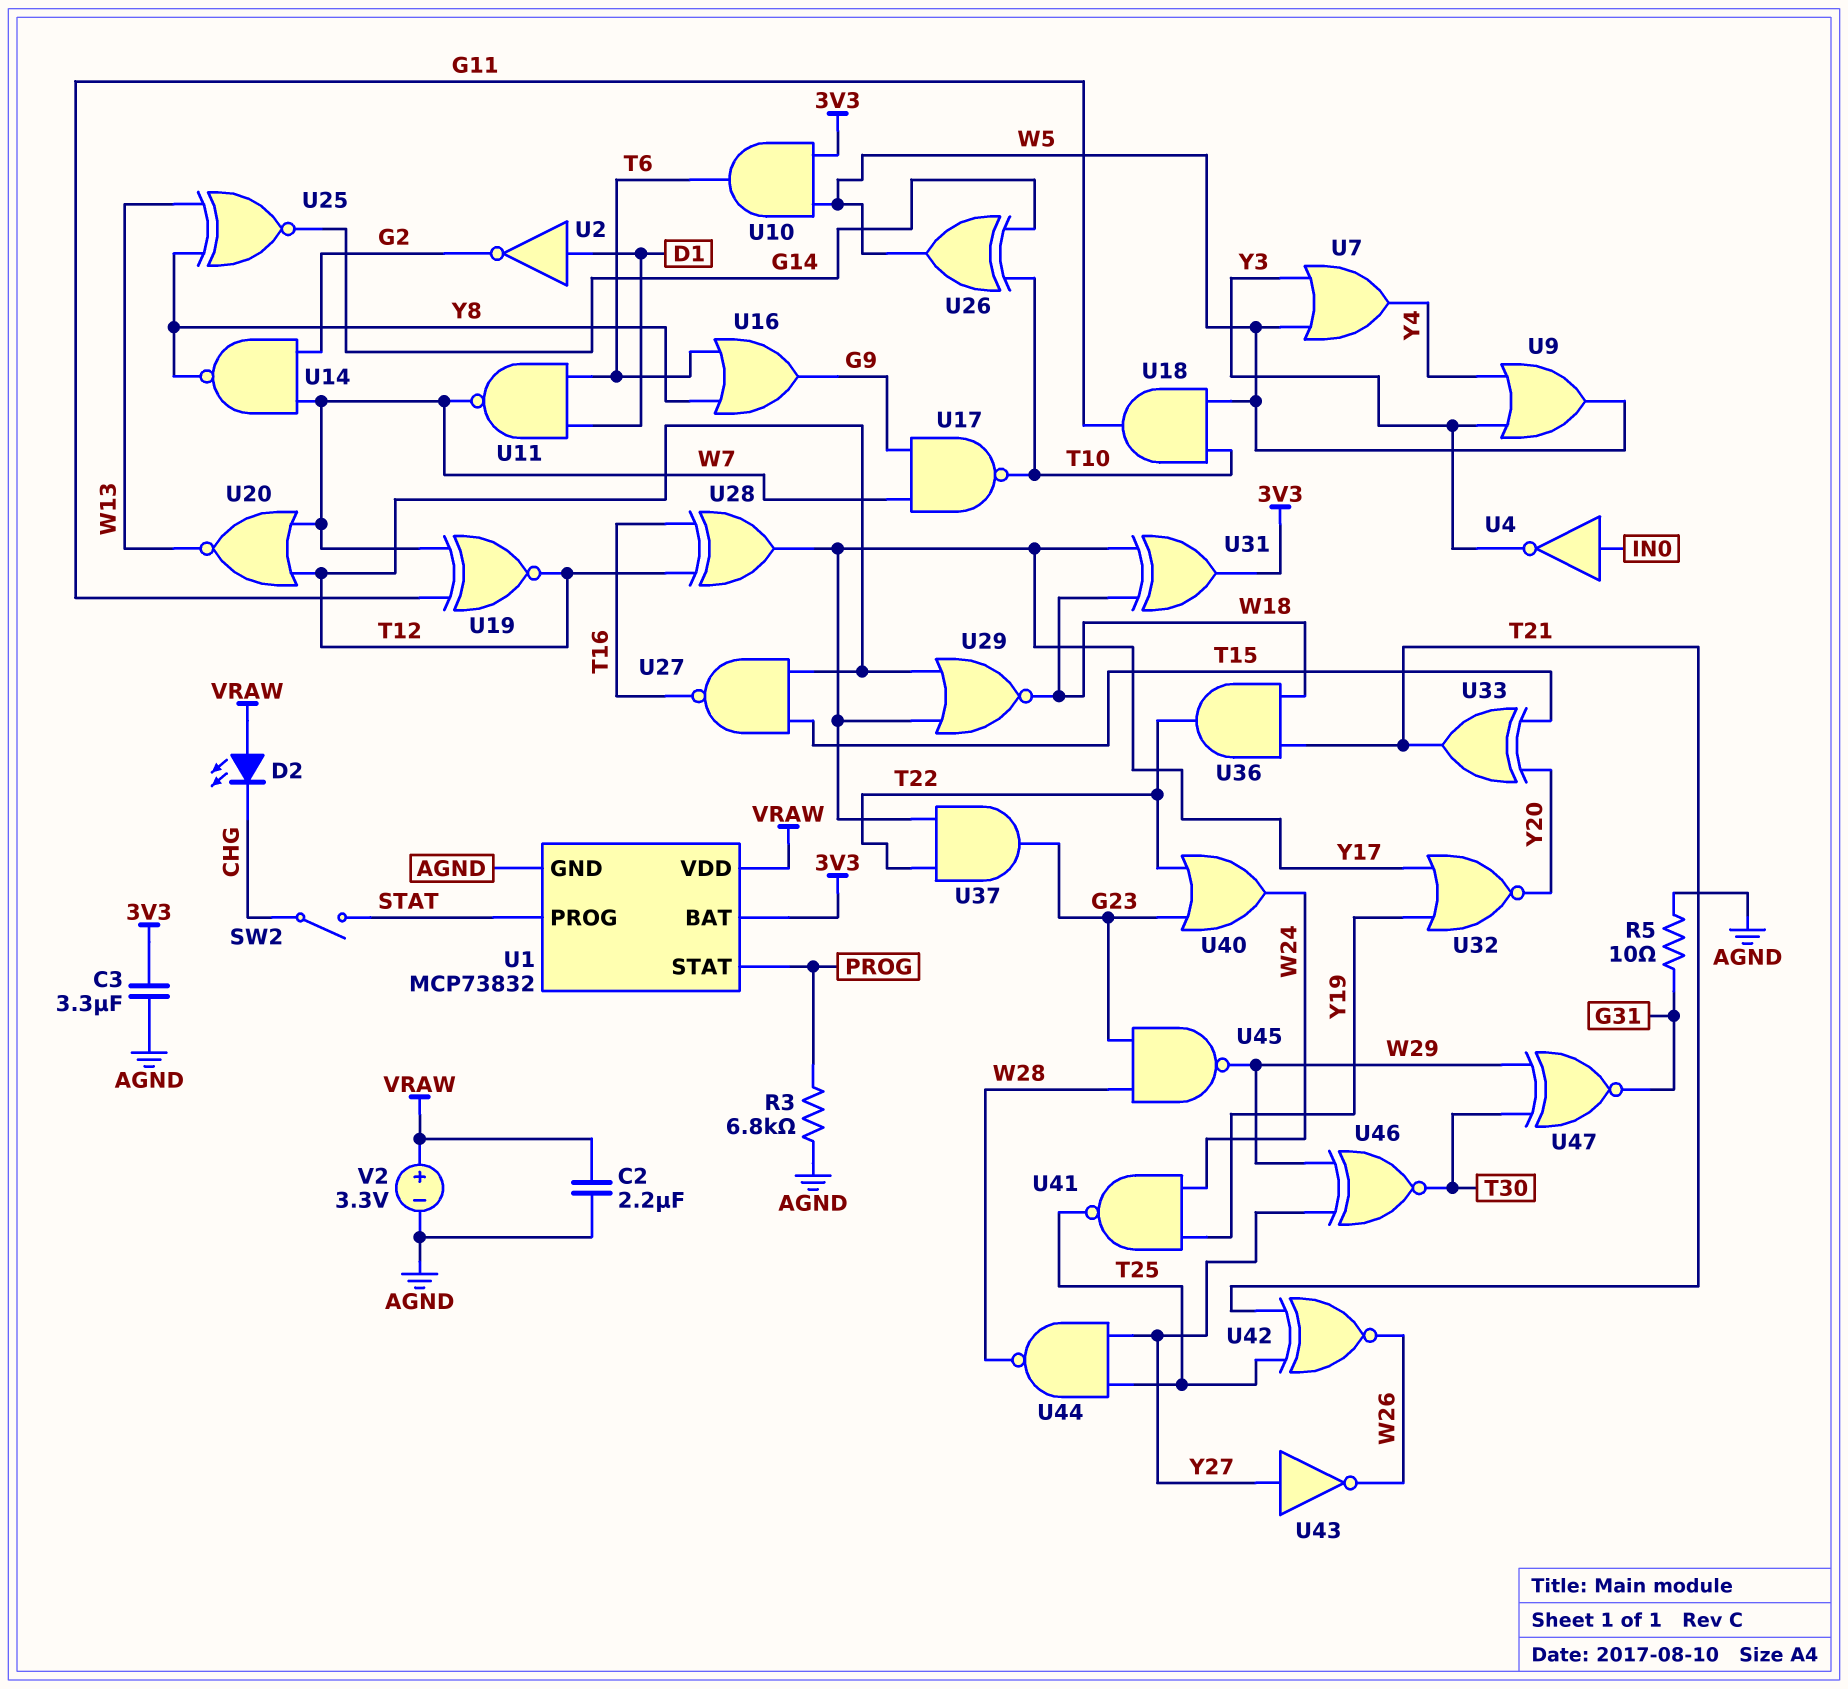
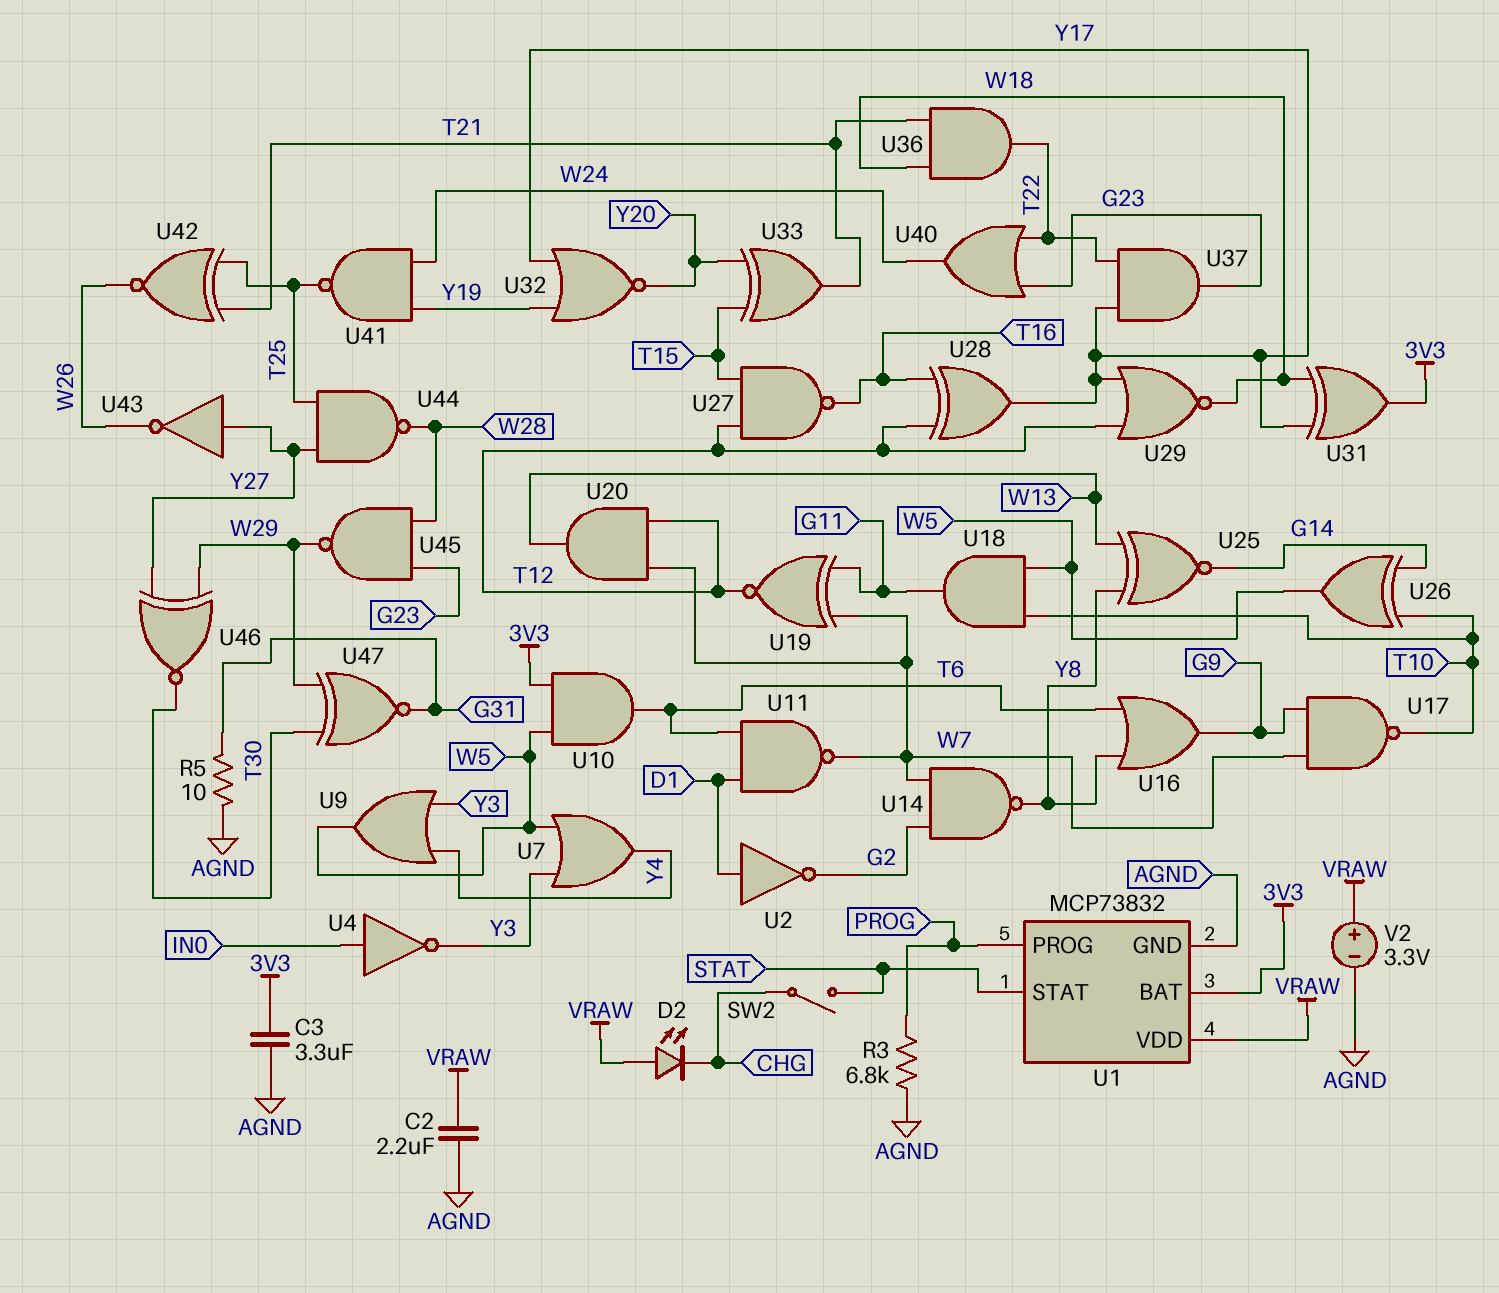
U1 pin PROG: STAT -> PROG
U1 pin STAT: PROG -> STAT
U20: NOR (in T12, in W7, out W13) -> AND (in T12, in W7, out W13)

